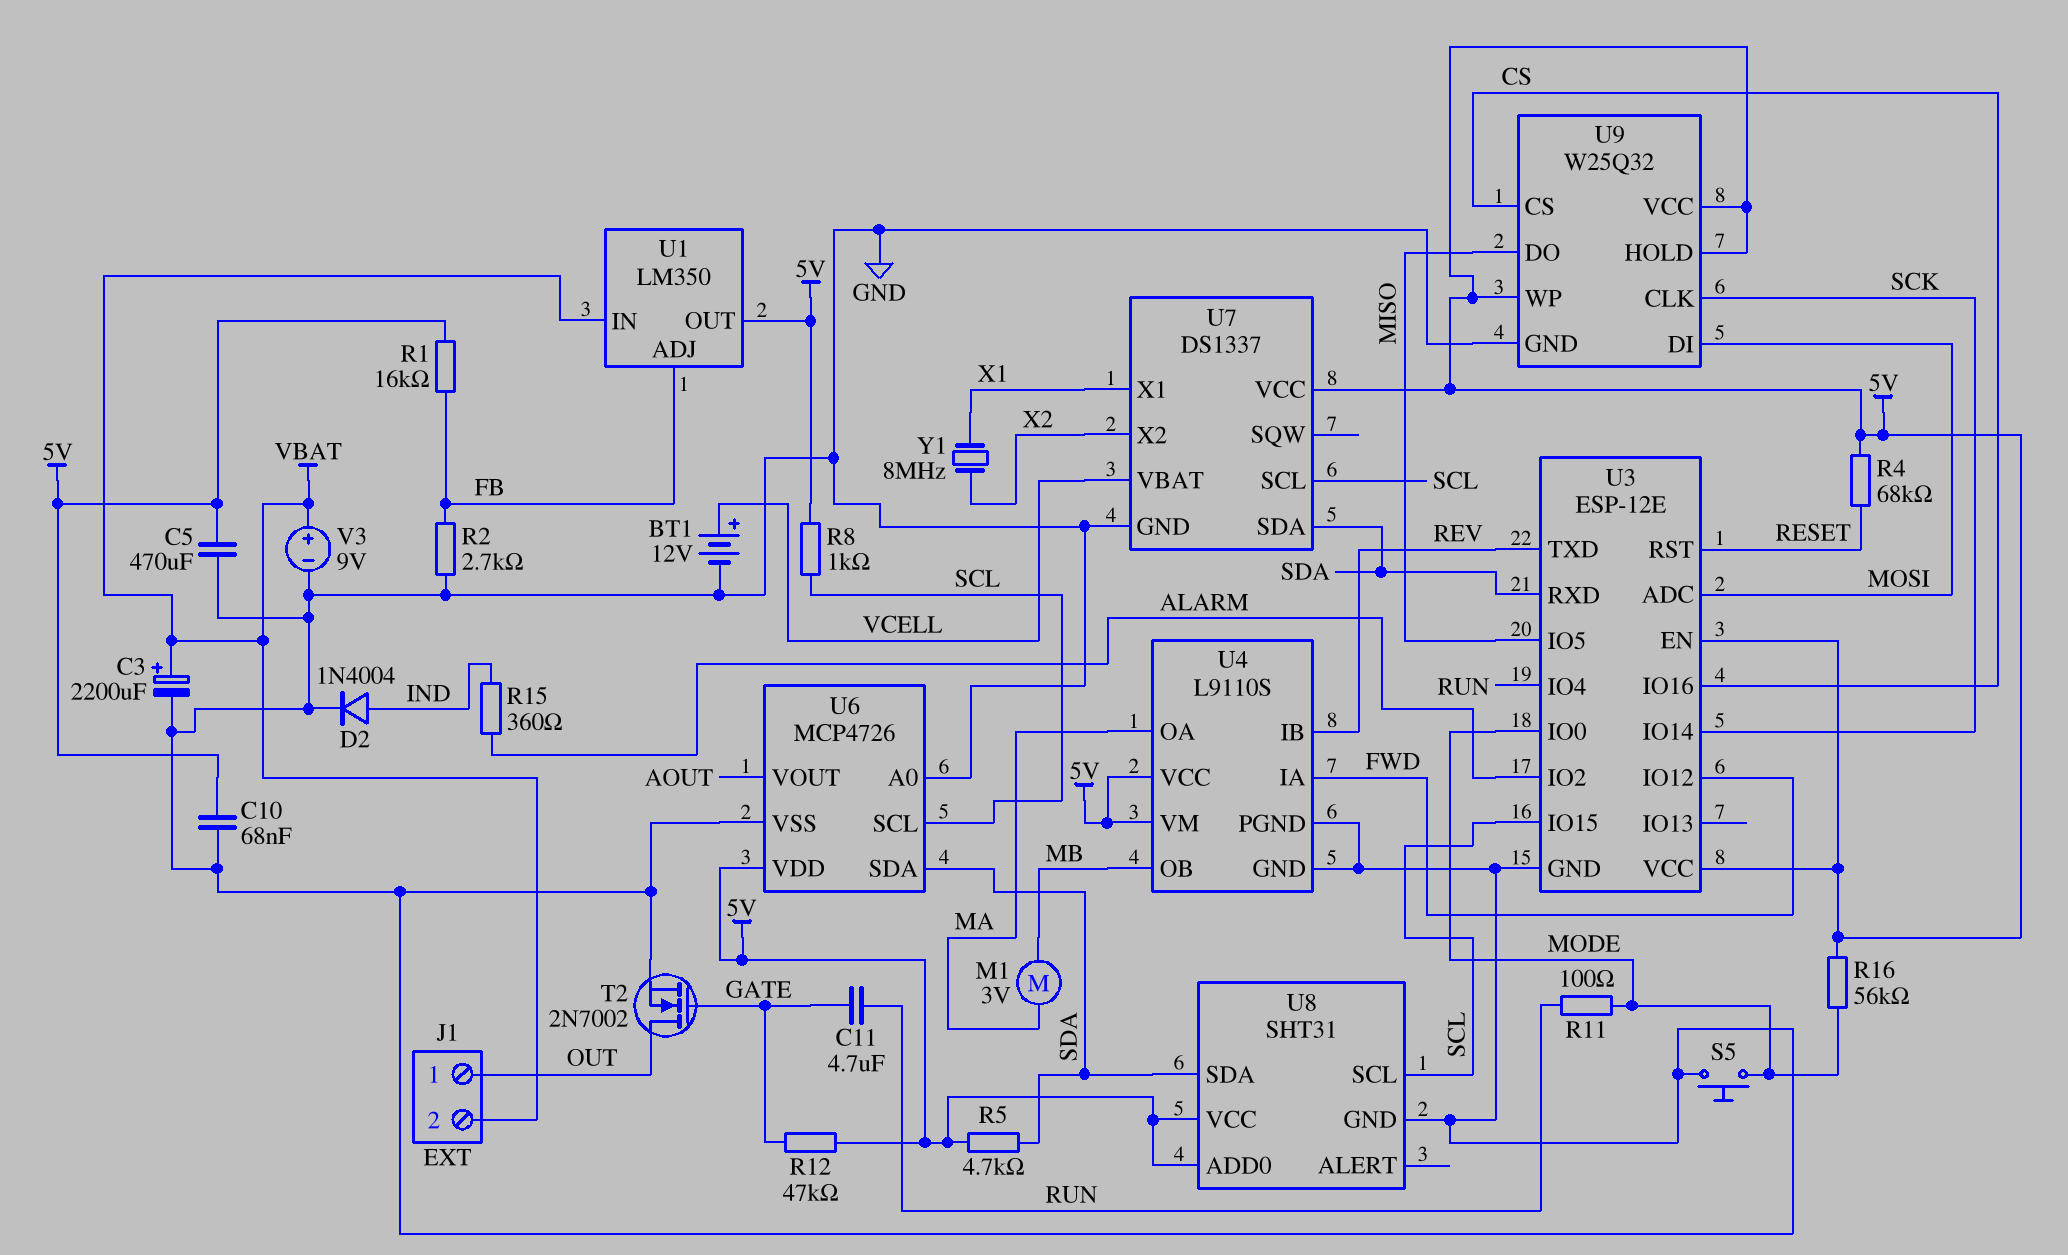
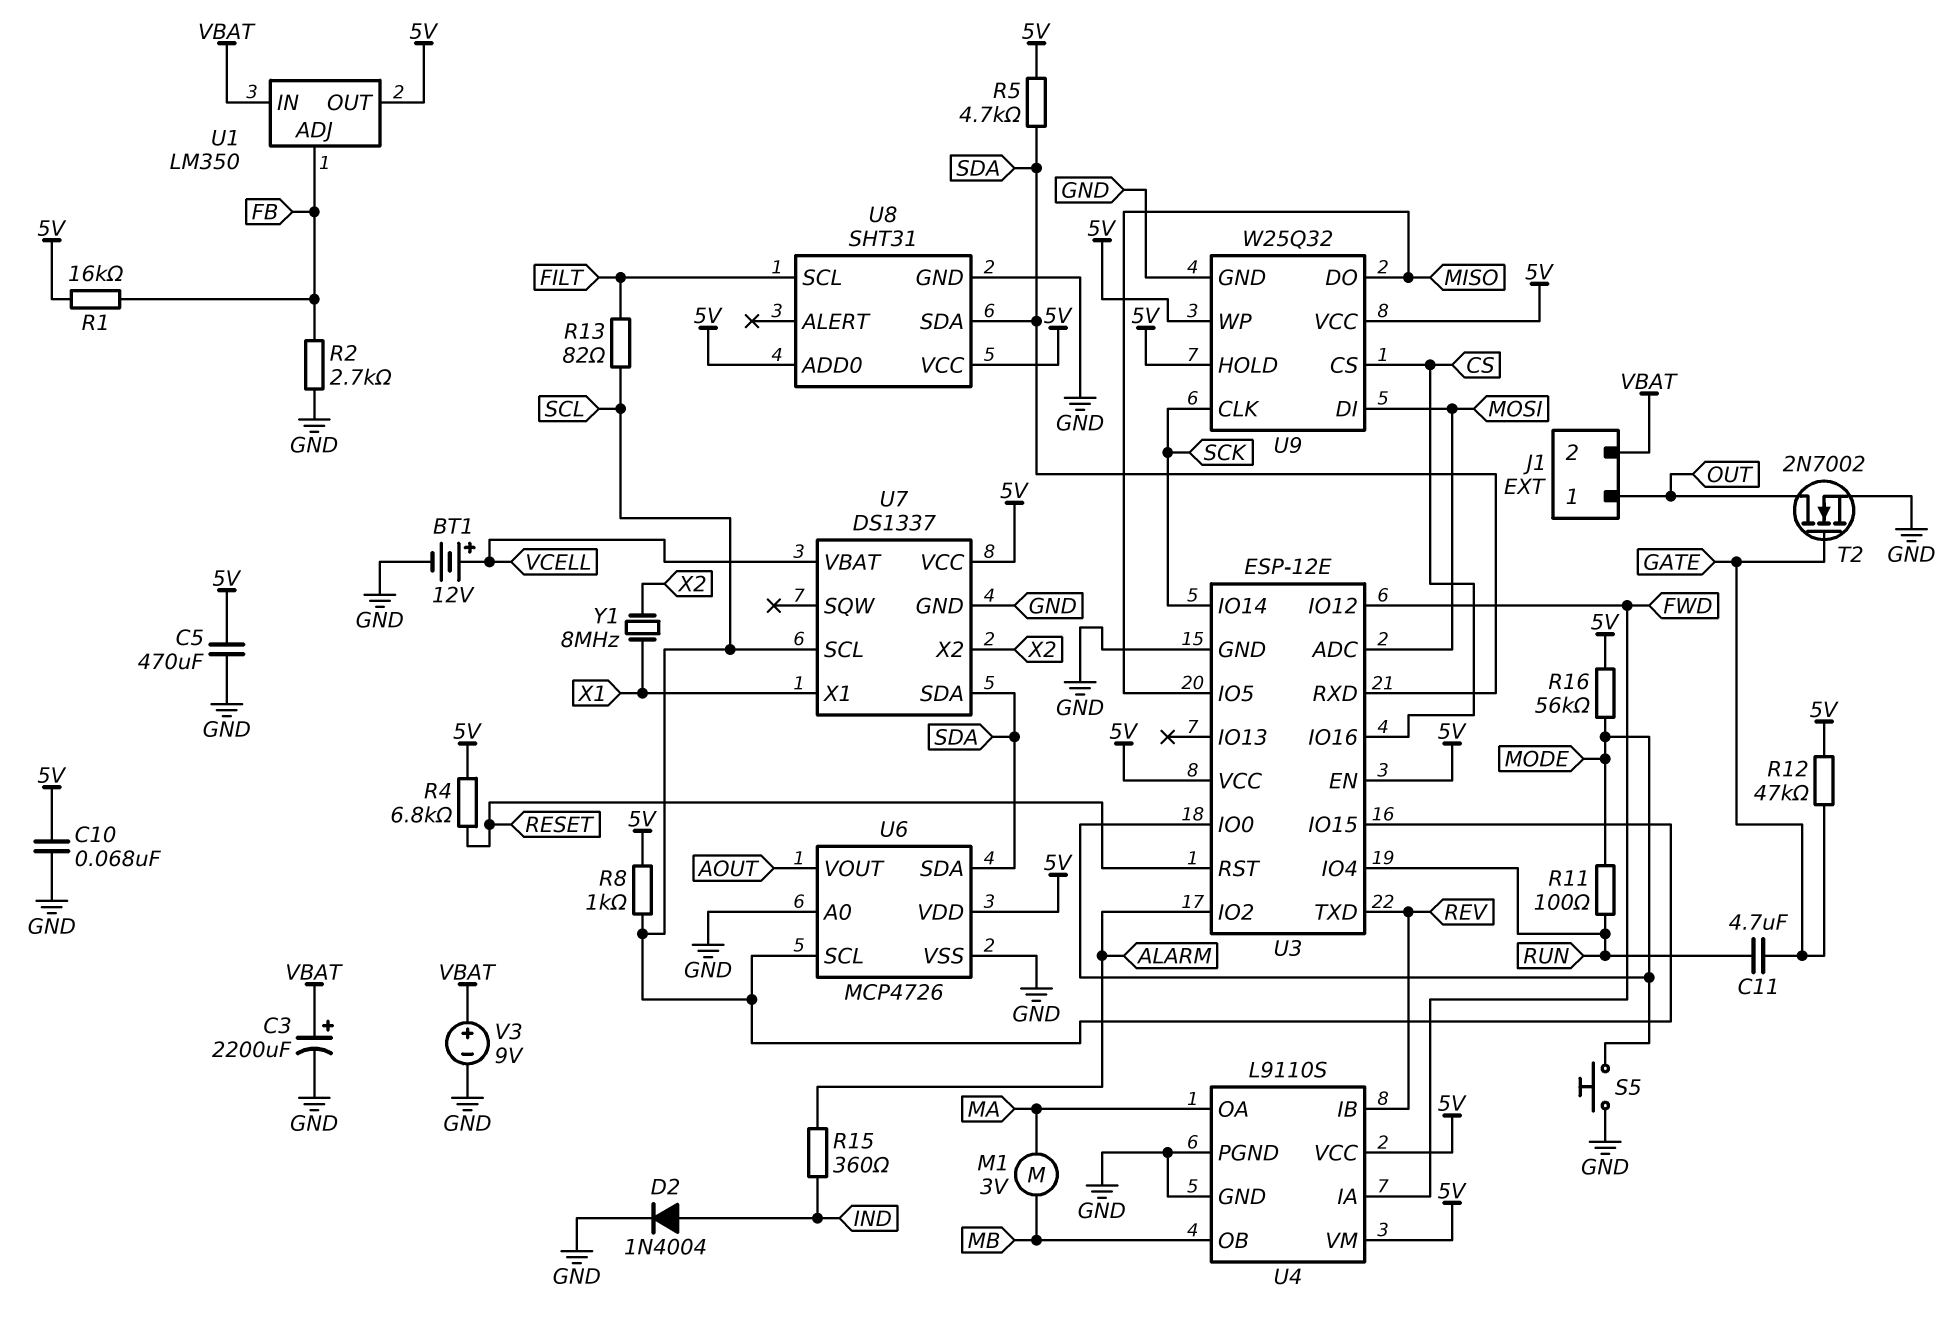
R4: 68k (5V, RESET) -> 6.8k (5V, RESET)
R13: none -> 82 (FILT, SCL)
U8 pin SCL: SCL -> FILT

